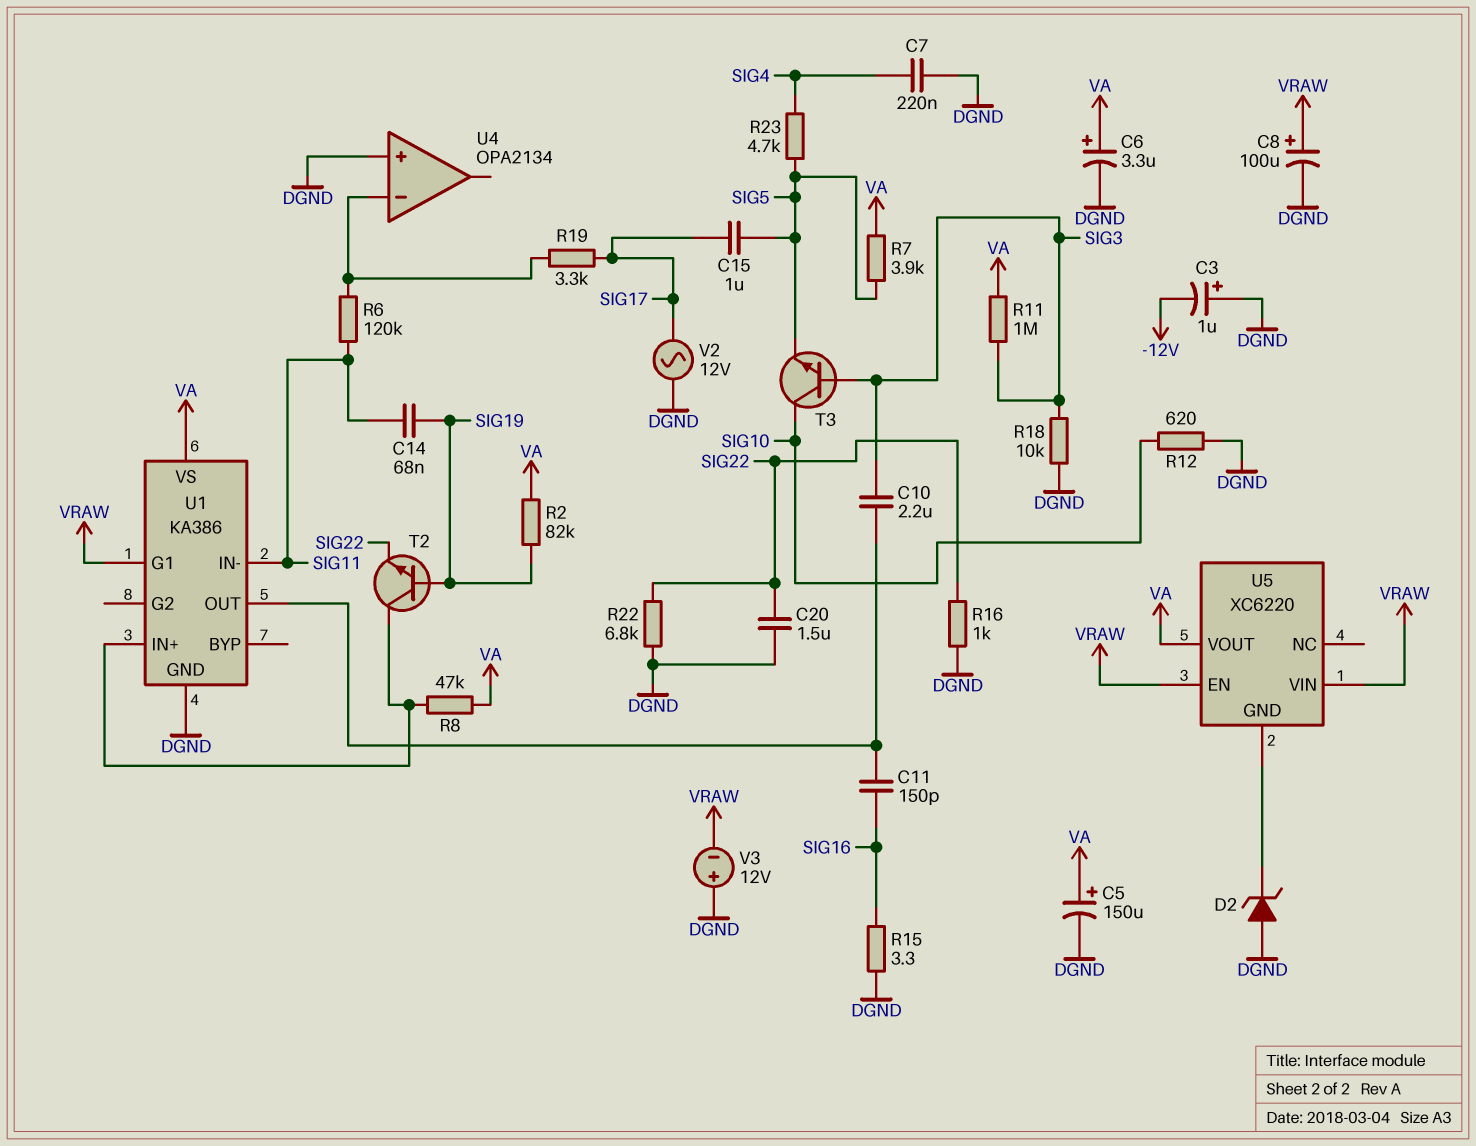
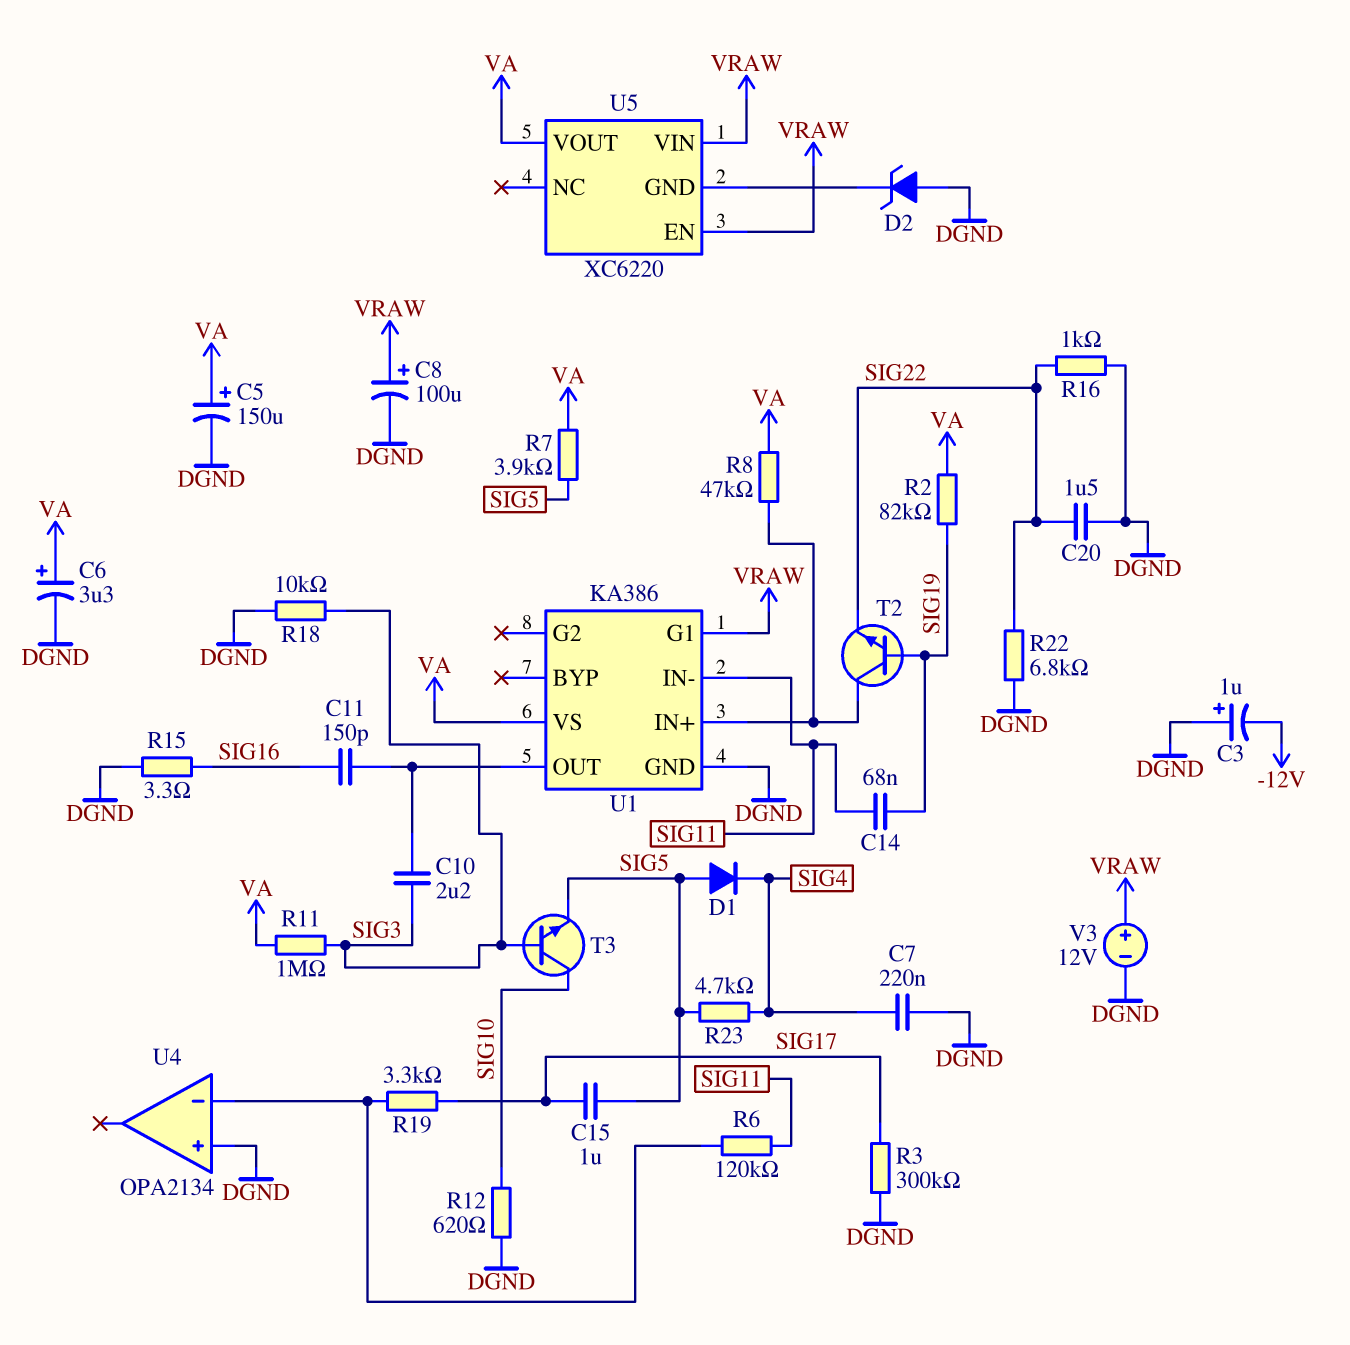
D1: none -> diode (A SIG5, K SIG4)
R3: none -> 300k (DGND, SIG17)
V2: AC 12V (DGND, SIG17) -> none
V3: 12V (plus DGND, minus VRAW) -> 12V (plus VRAW, minus DGND)

